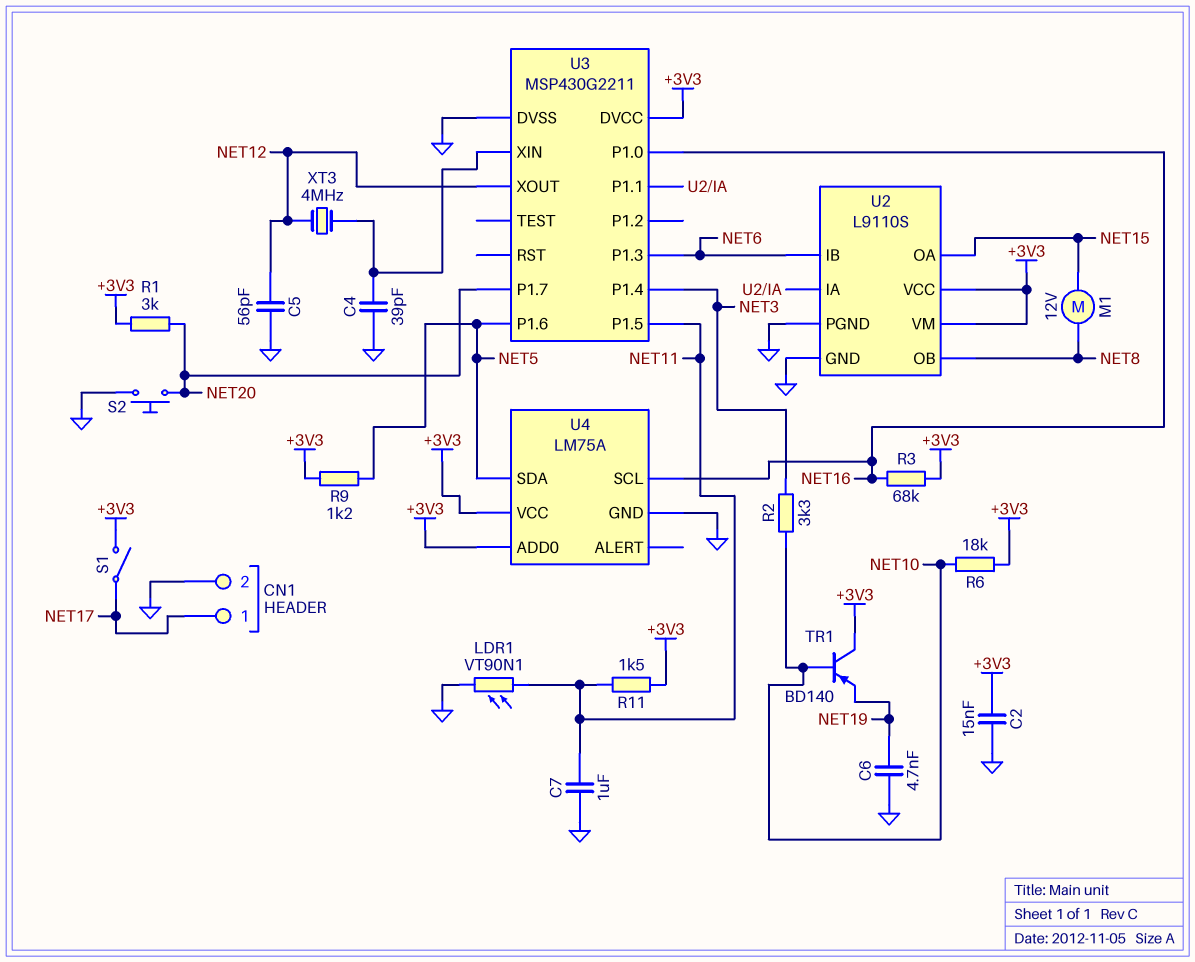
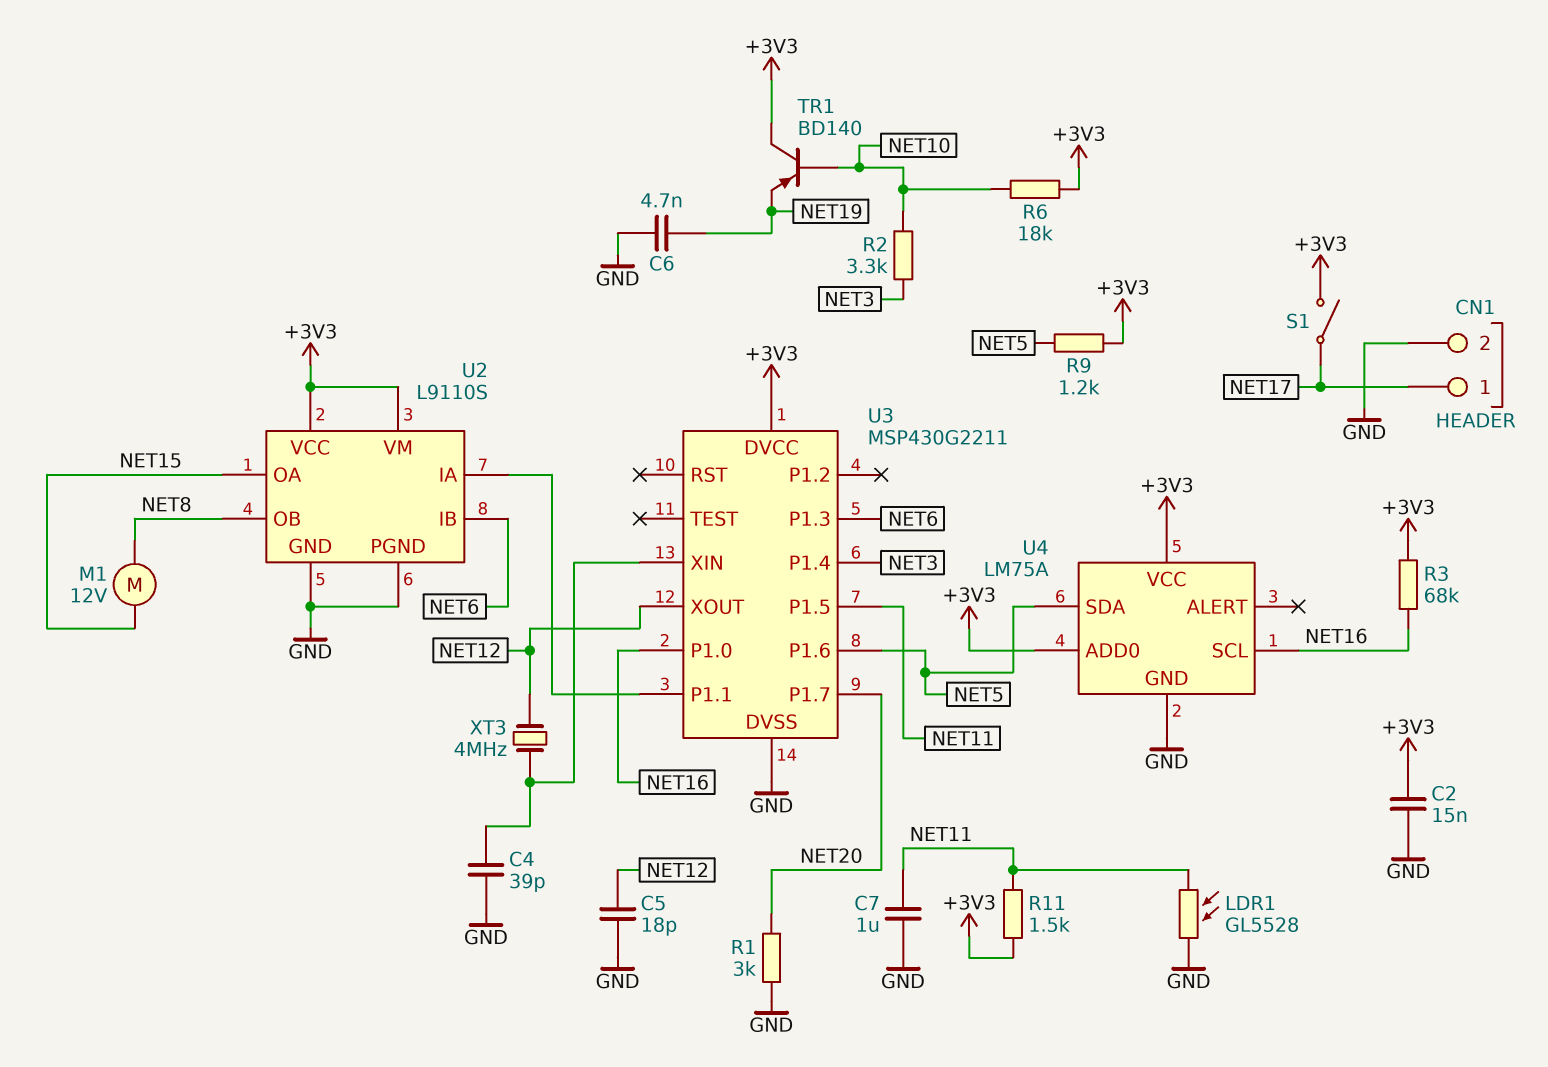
C5: 56pF (GND, NET12) -> 18pF (GND, NET12)
LDR1: VT90N1 (GND, NET11) -> GL5528 (GND, NET11)
R1: 3k (+3V3, NET20) -> 3k (GND, NET20)
S2: button (GND, NET20) -> none

